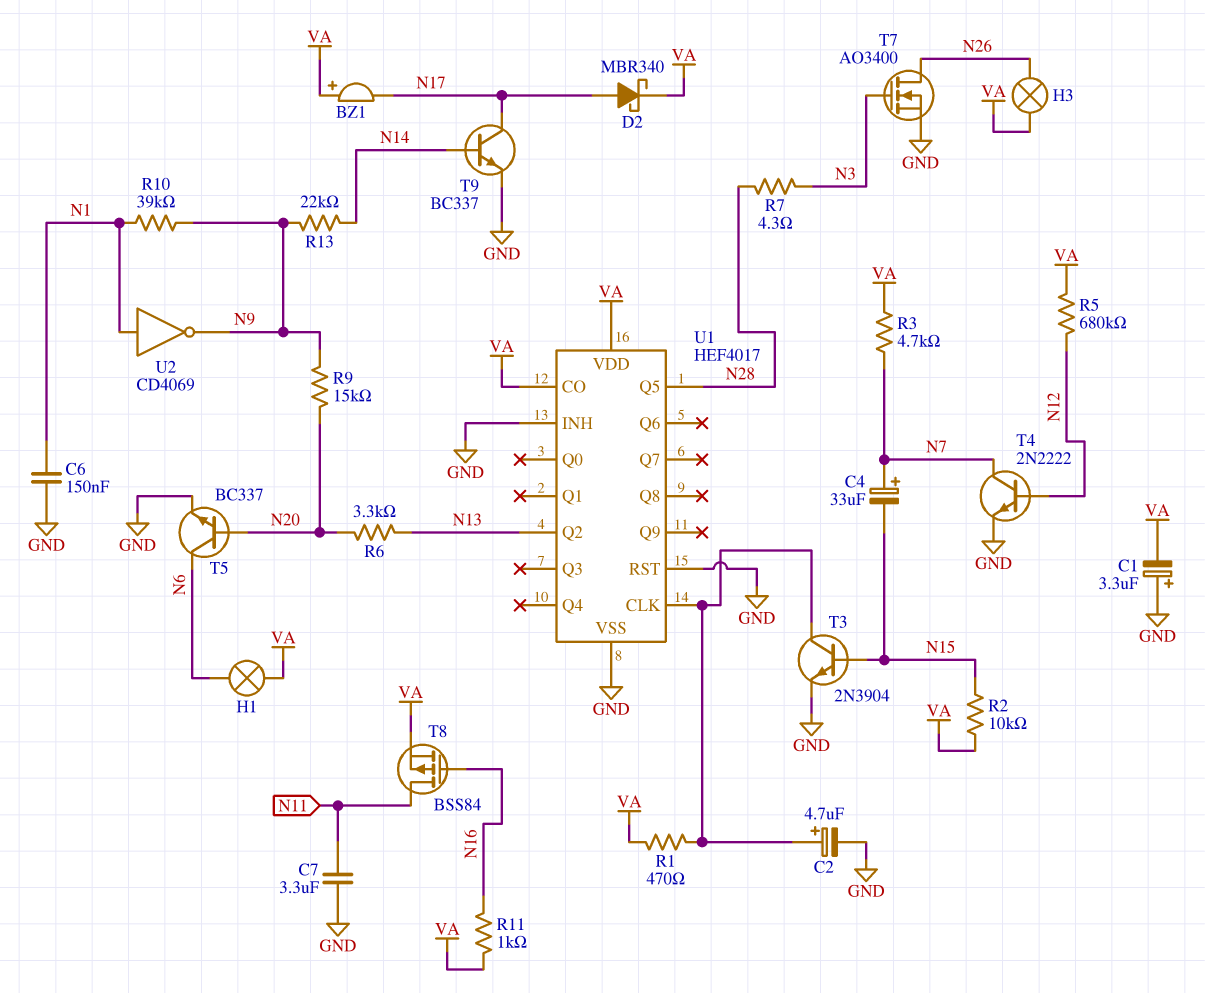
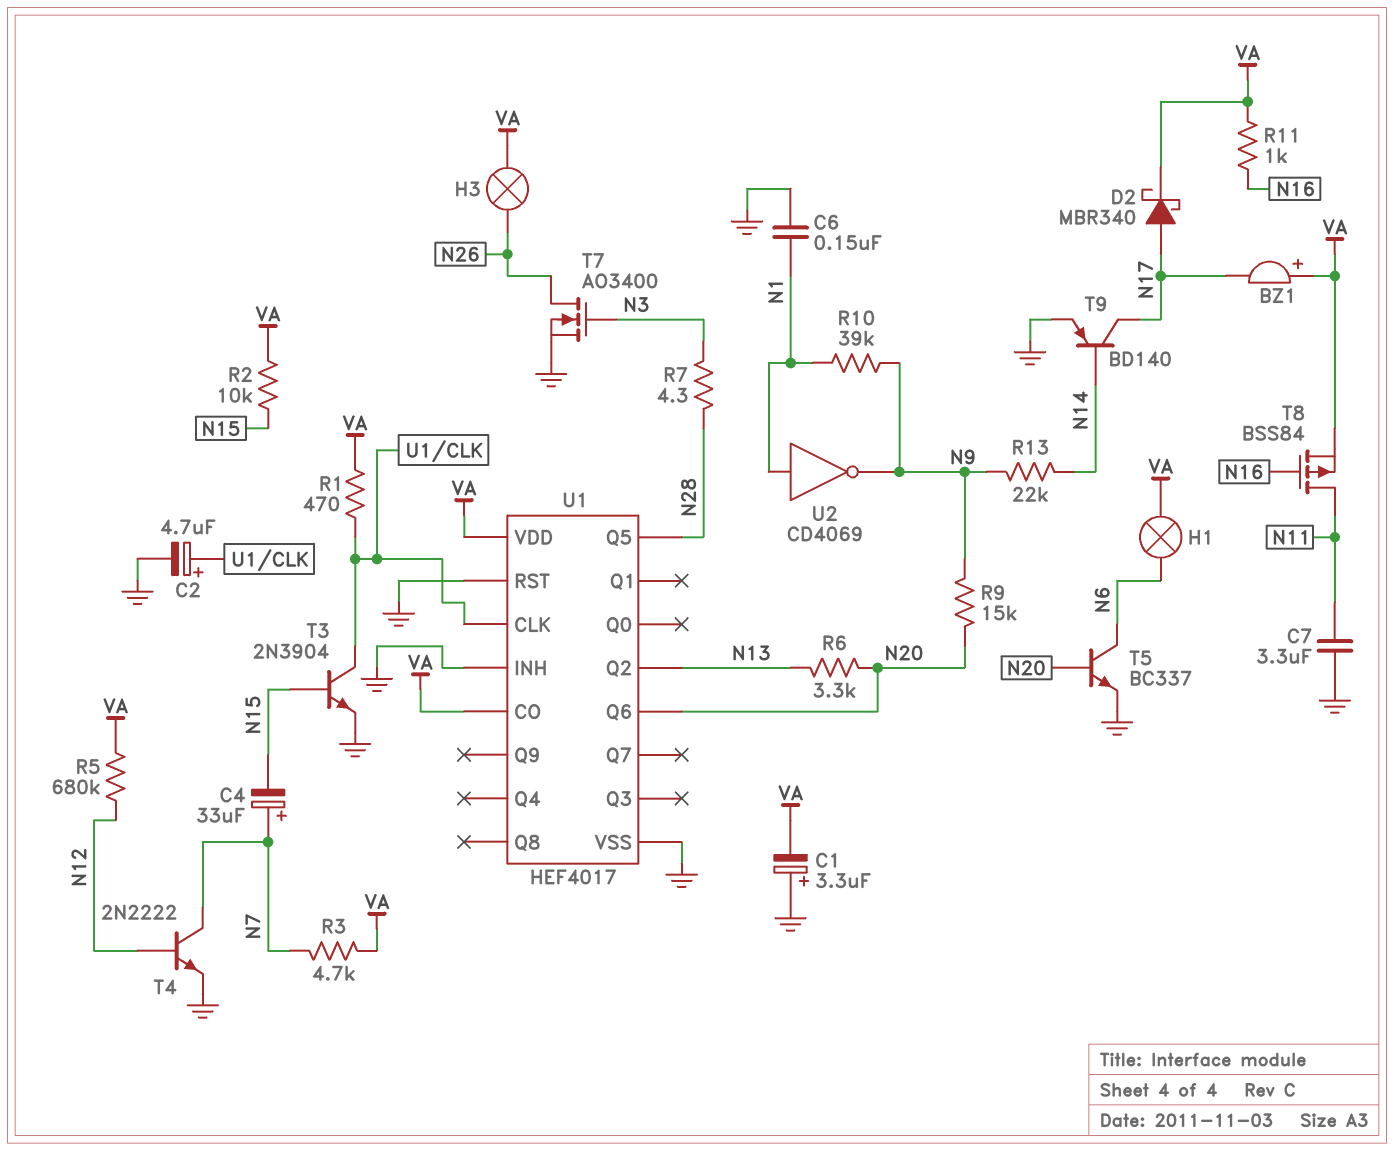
T9: NPN BC337 (B N14, C N17, E GND) -> PNP BD140 (B N14, C N17, E GND)
U1 pin Q6: none -> N20

